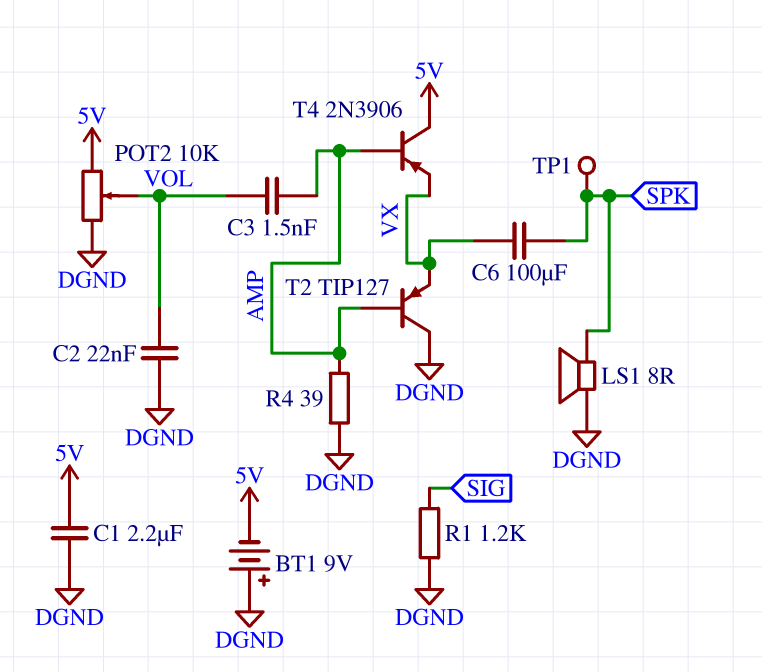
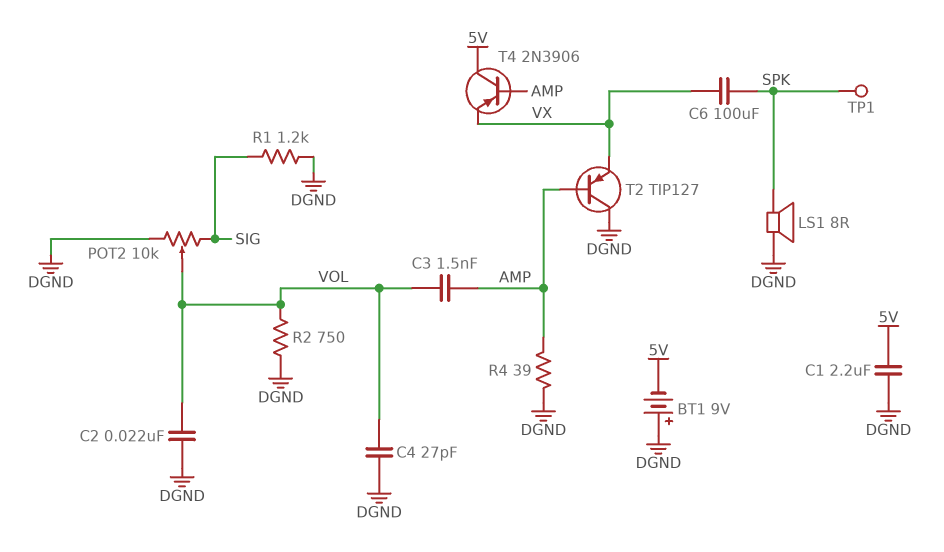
C4: none -> 27pF (DGND, VOL)
POT2: 10k (5V, DGND, wiper VOL) -> 10k (DGND, SIG, wiper VOL)
R2: none -> 750 (DGND, VOL)

